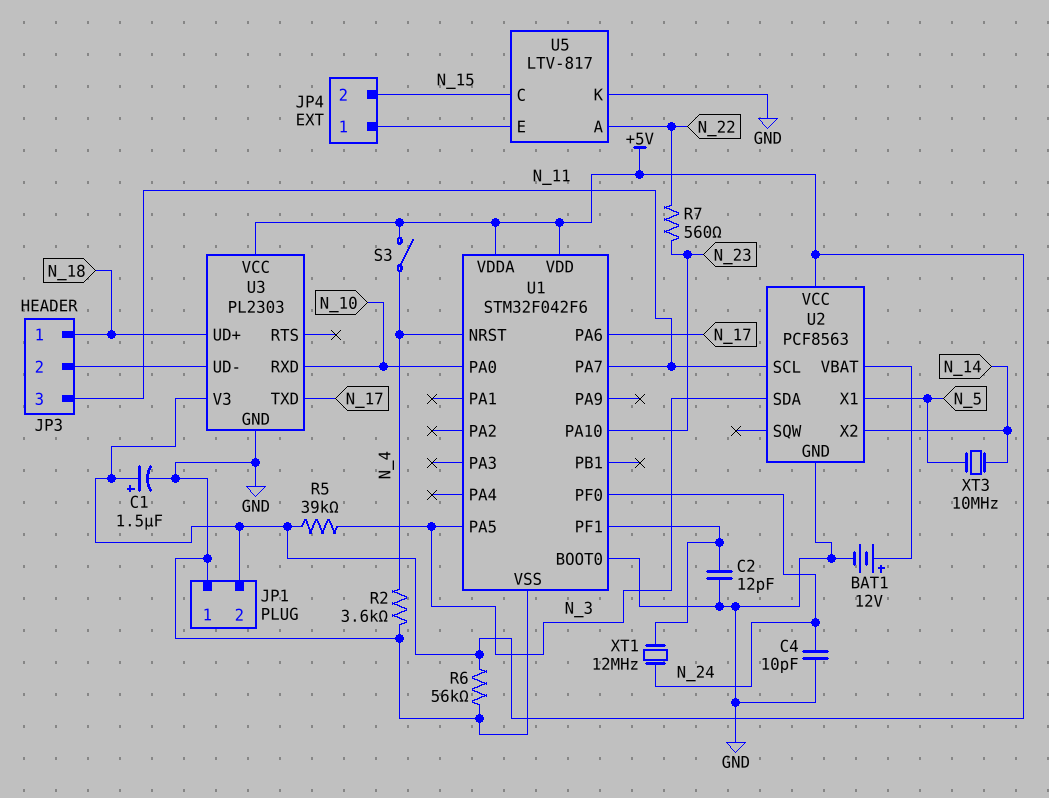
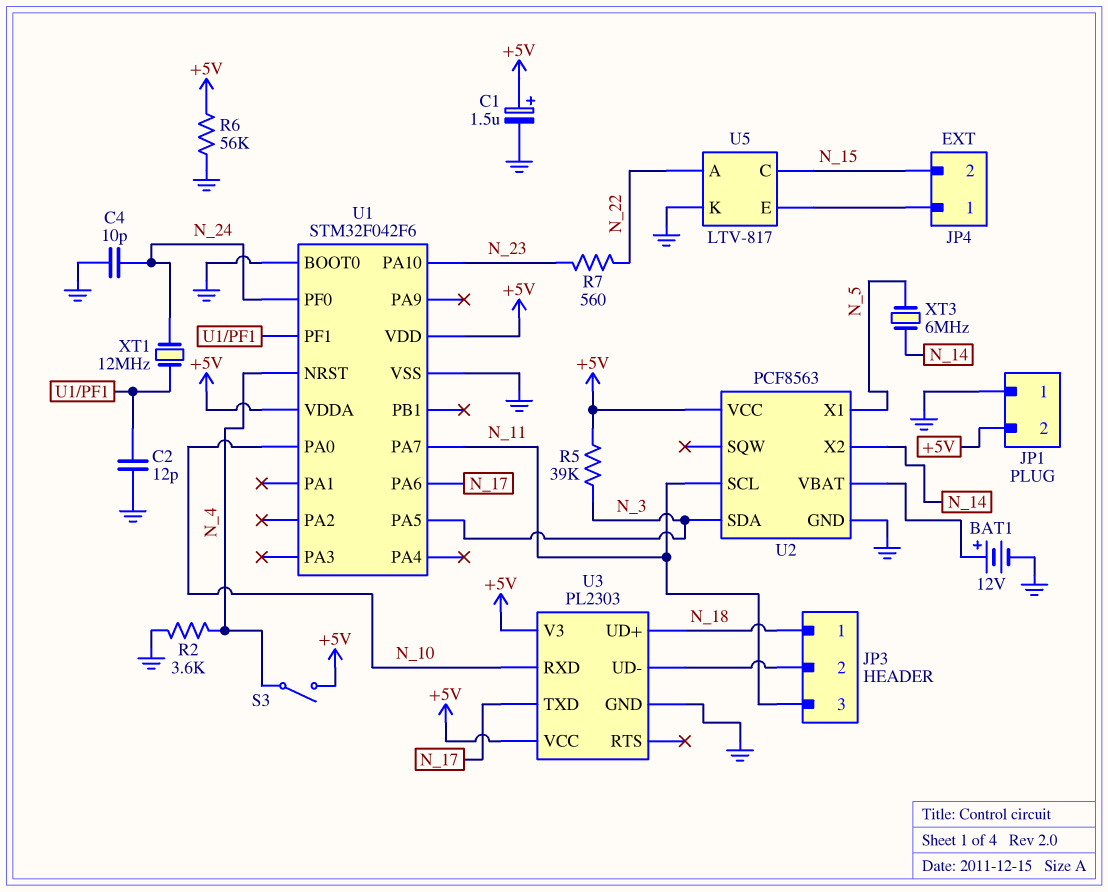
XT3: 10MHz (N_5, N_14) -> 6MHz (N_5, N_14)

